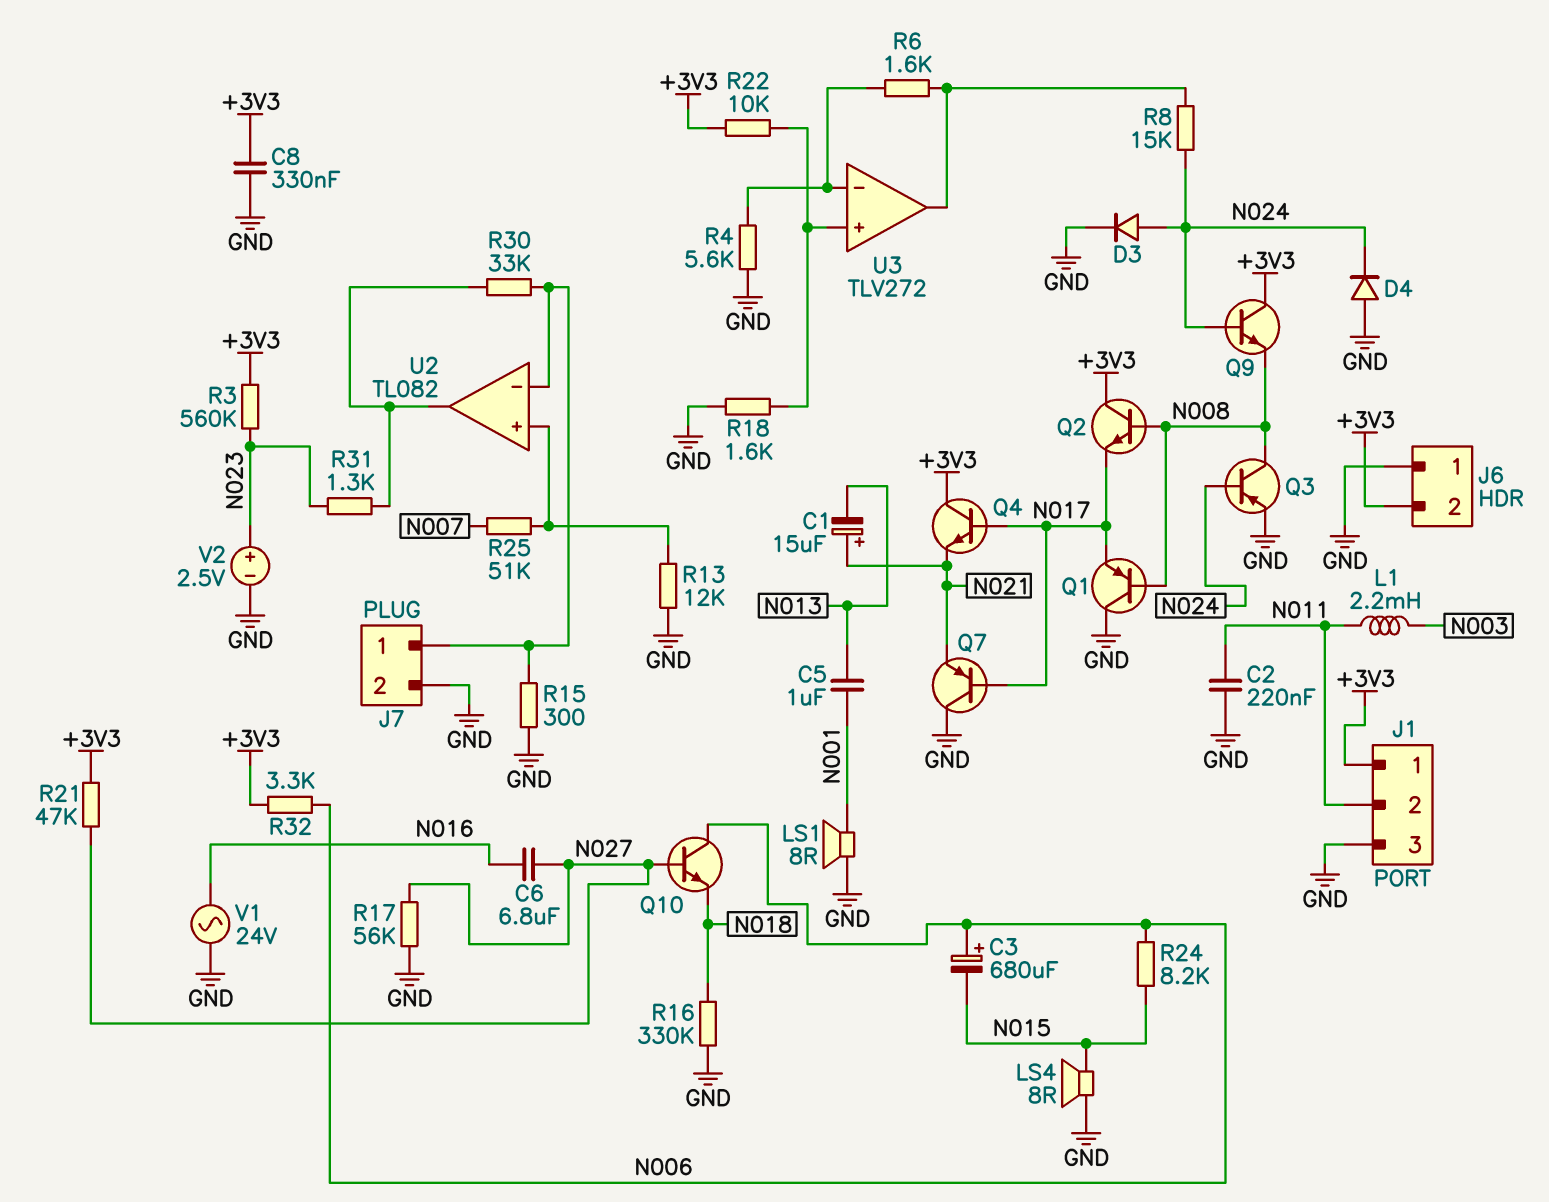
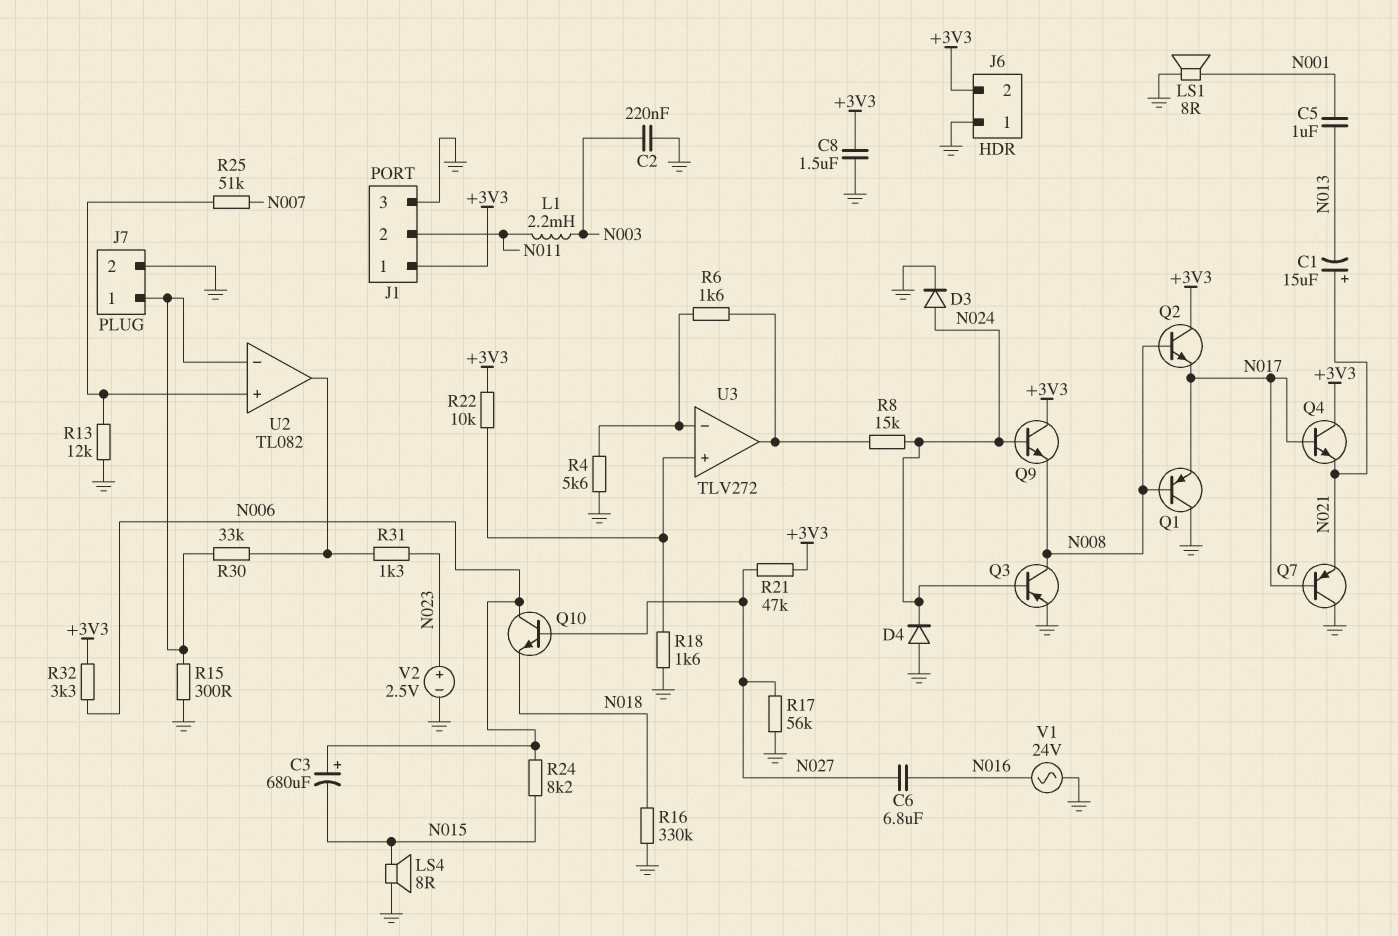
C2: 220nF (GND, N011) -> 220nF (GND, N003)
C8: 330nF (+3V3, GND) -> 1.5uF (+3V3, GND)
R3: 560k (+3V3, N023) -> none

